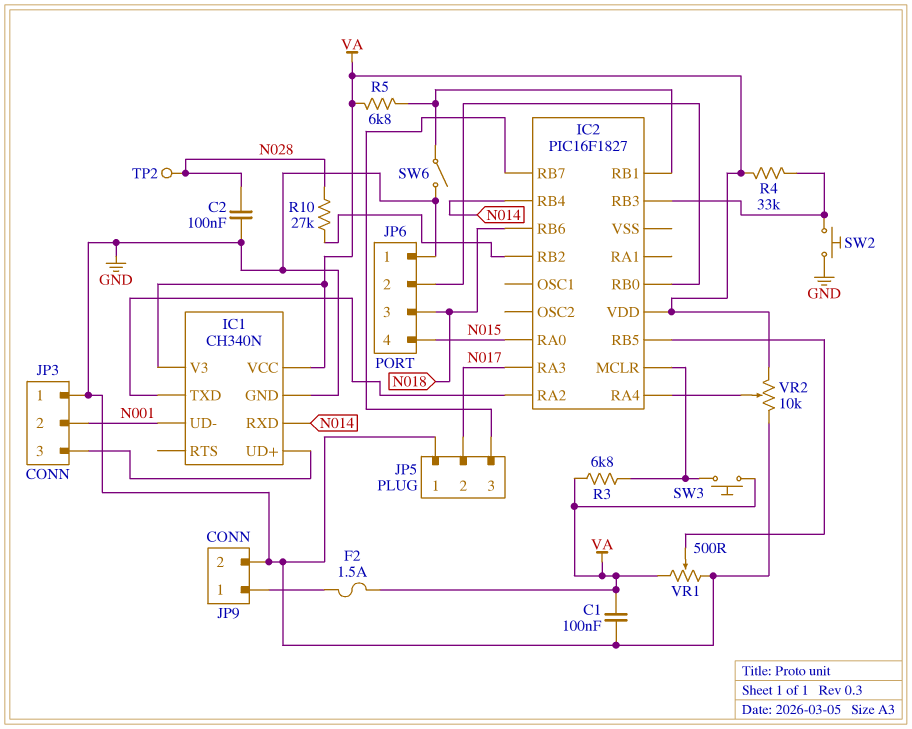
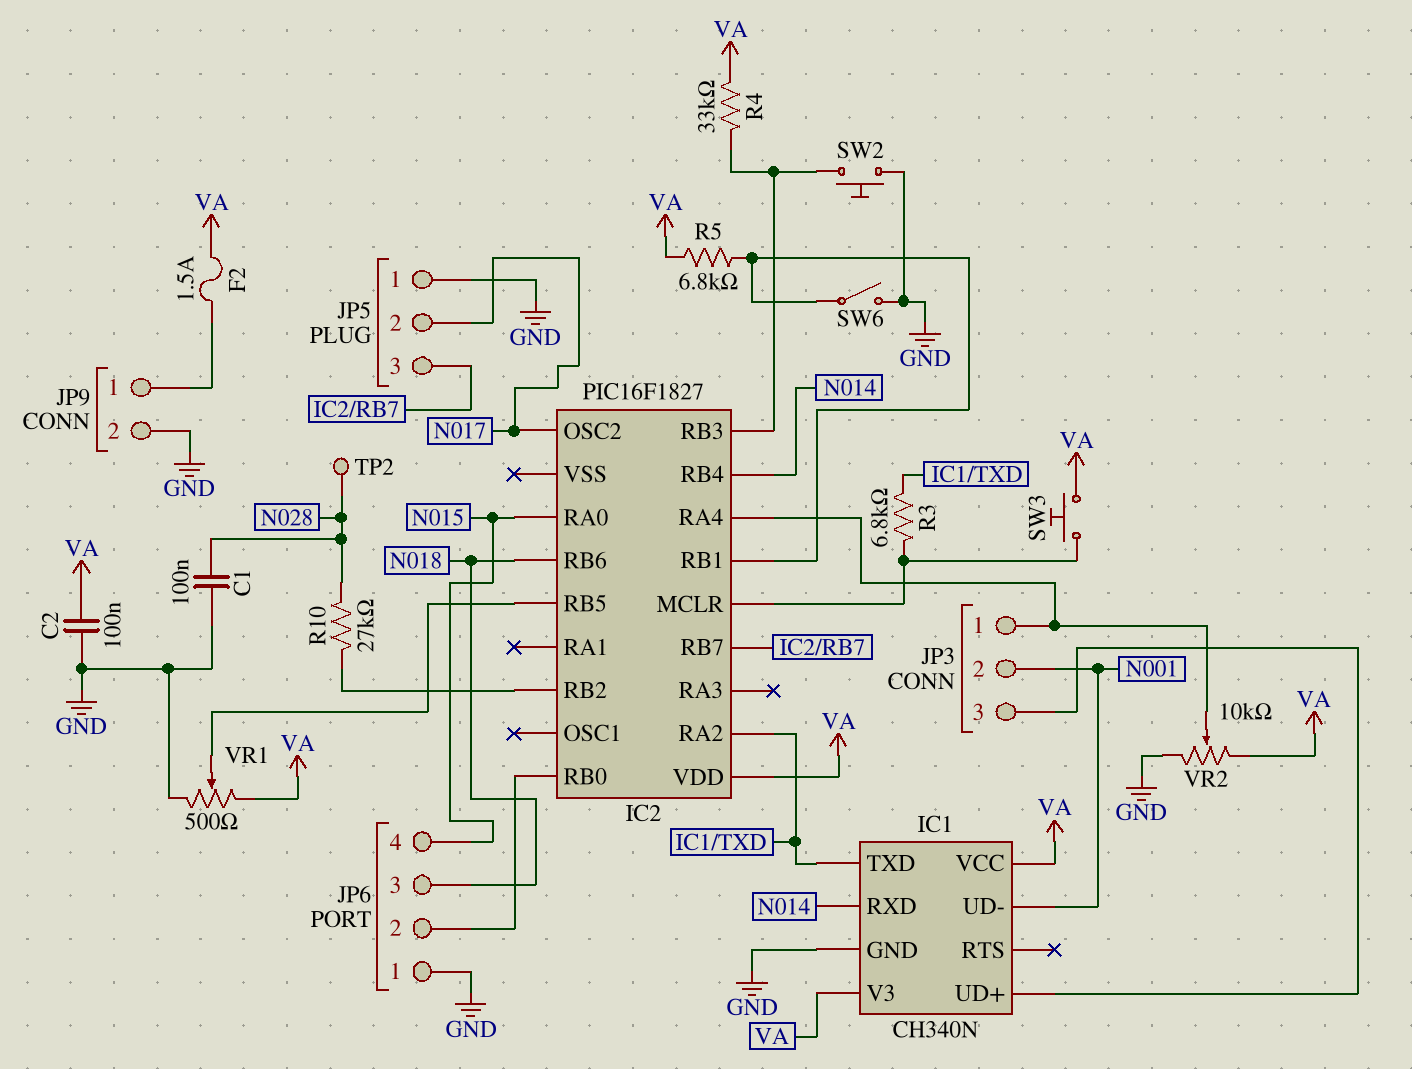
C1: 100nF (GND, VA) -> 100nF (GND, N028)
C2: 100nF (GND, N028) -> 100nF (GND, VA)
IC2 pin OSC2: none -> N017
IC2 pin RA3: N017 -> none
JP3 pin 1: GND -> IC2/RA4
R3: 6.8k (IC2/MCLR, VA) -> 6.8k (IC1/TXD, IC2/MCLR)

